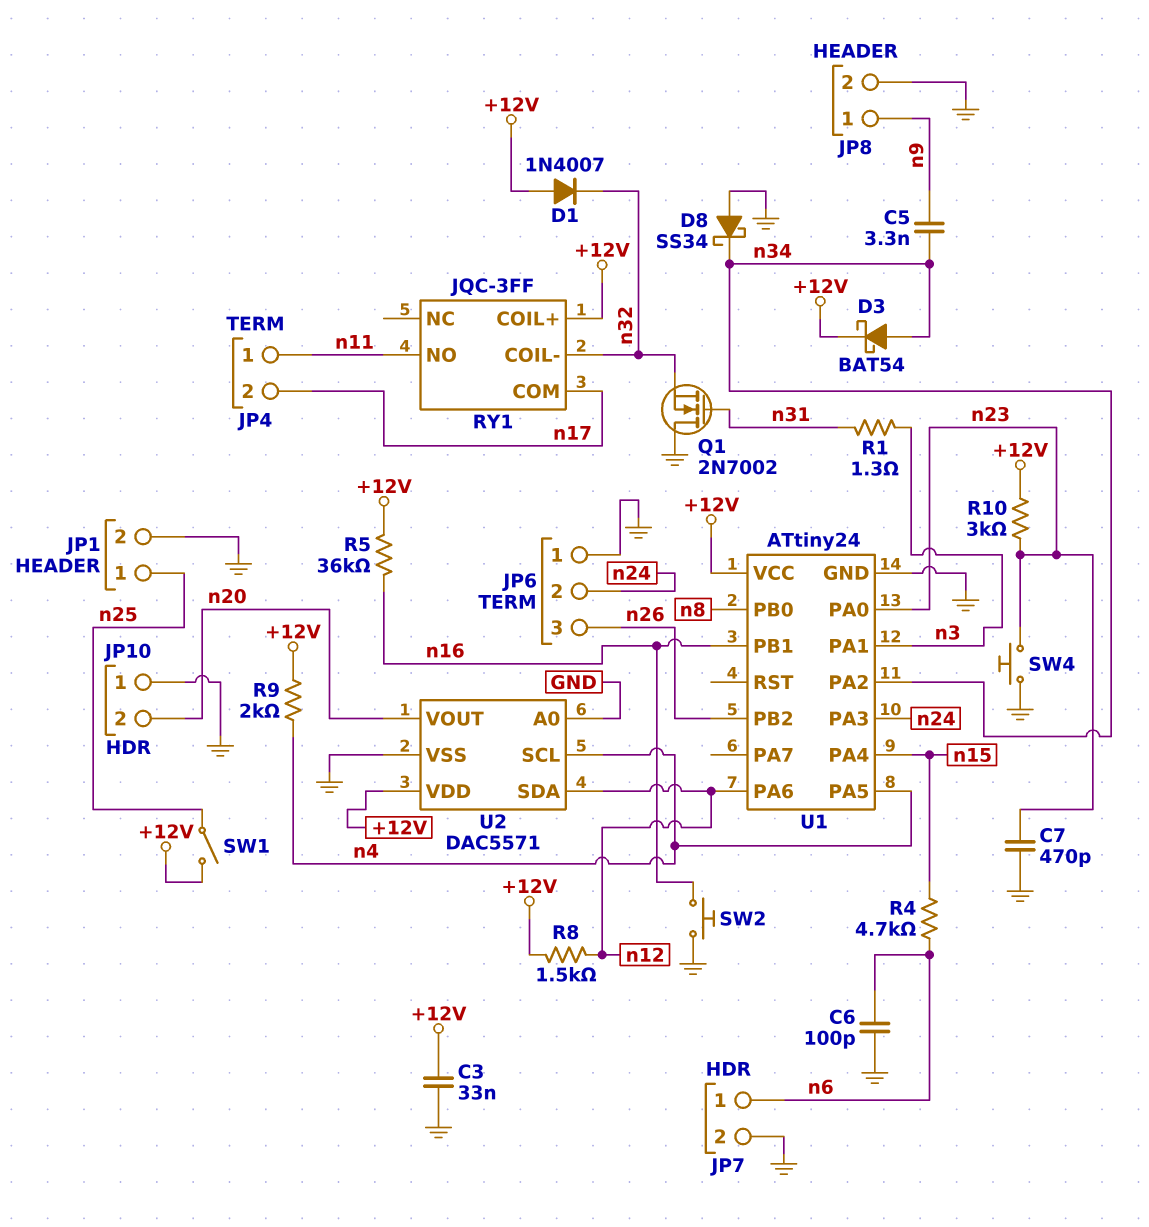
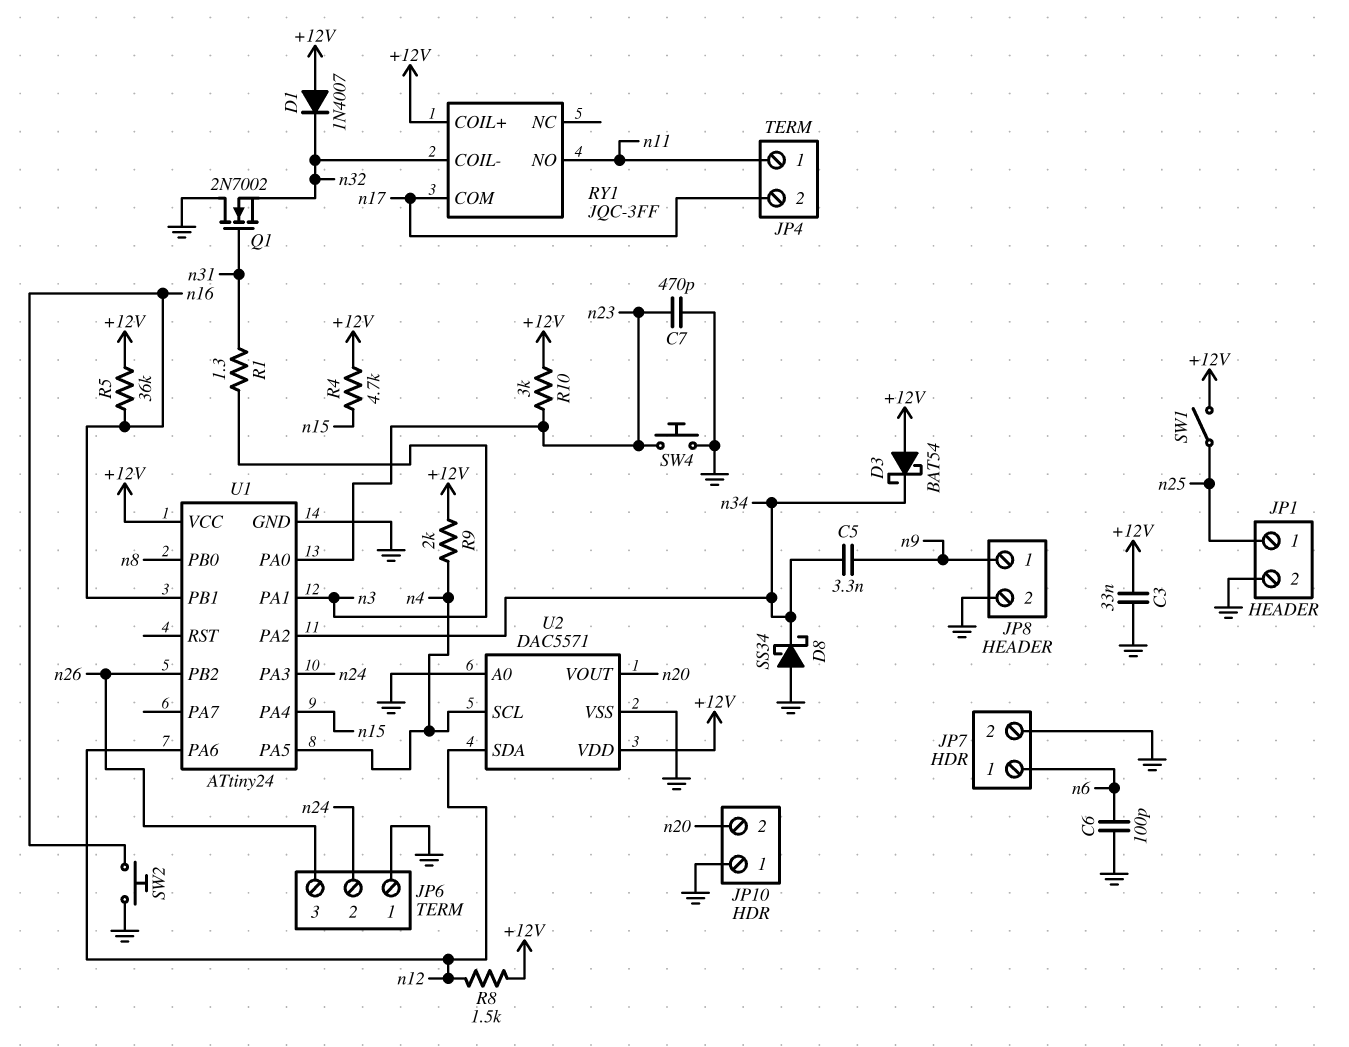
D3: schottky BAT54 (A n34, K +12V) -> schottky BAT54 (A +12V, K n34)
R4: 4.7k (n6, n15) -> 4.7k (+12V, n15)

